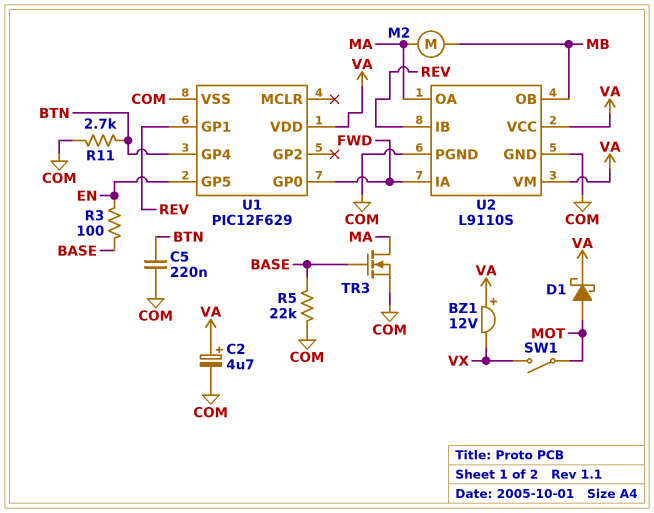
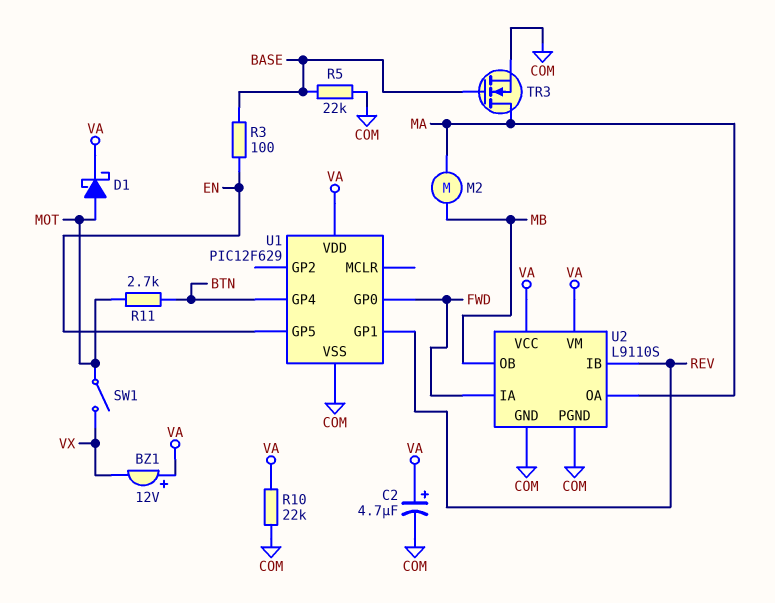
C5: 220nF (BTN, COM) -> none
R10: none -> 22k (COM, VA)
R11: 2.7k (BTN, COM) -> 2.7k (BTN, MOT)

